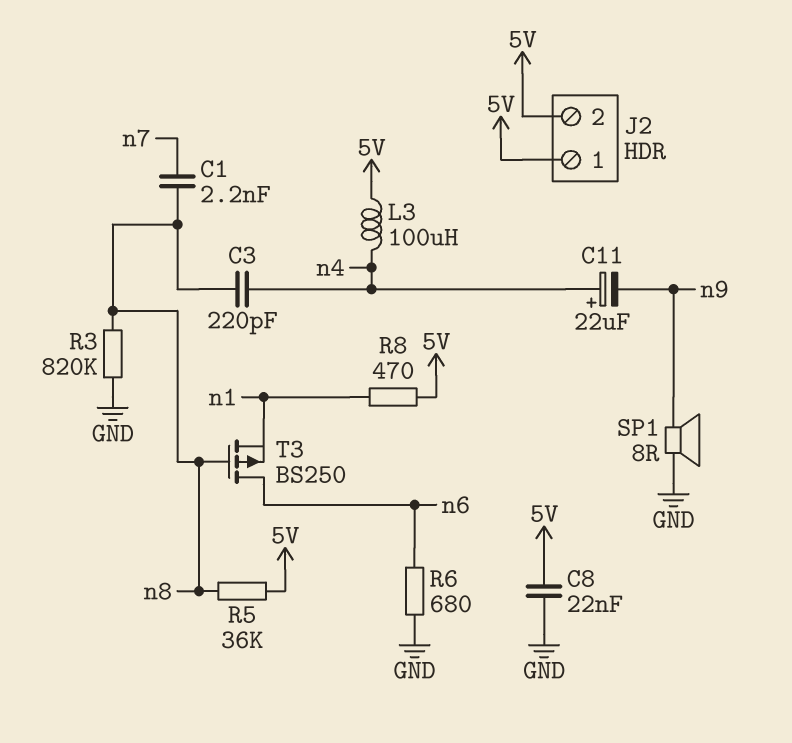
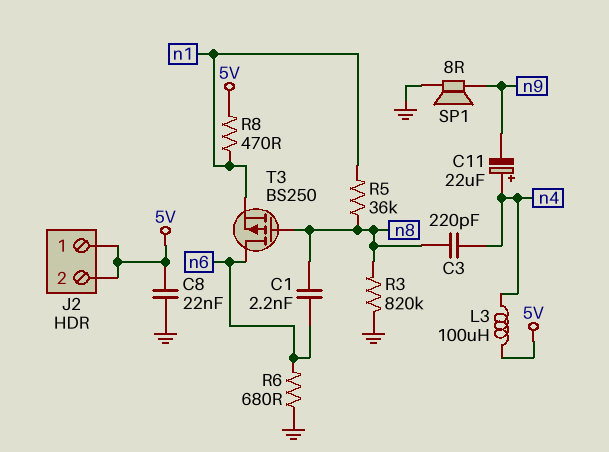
C1: 2.2nF (n7, n8) -> 2.2nF (n6, n8)
R5: 36k (5V, n8) -> 36k (n1, n8)

